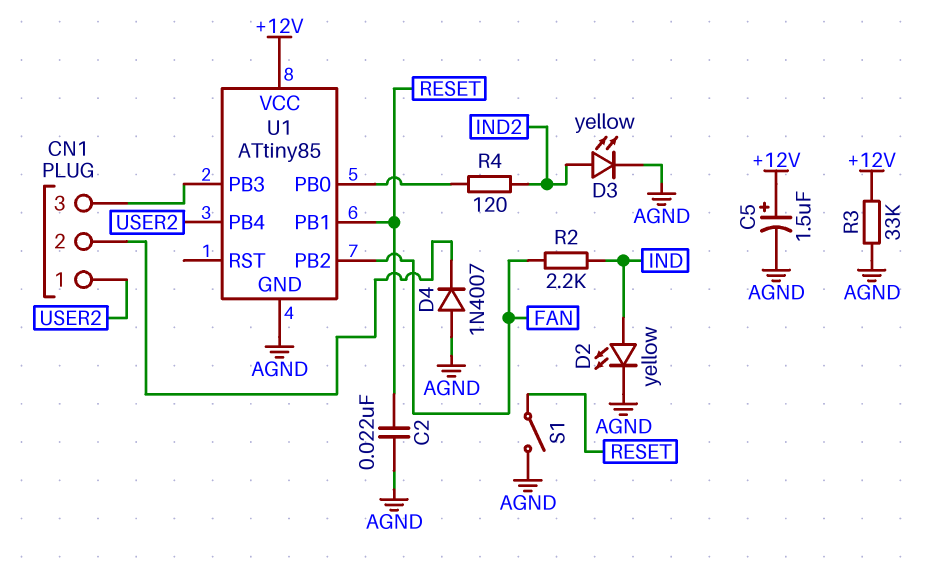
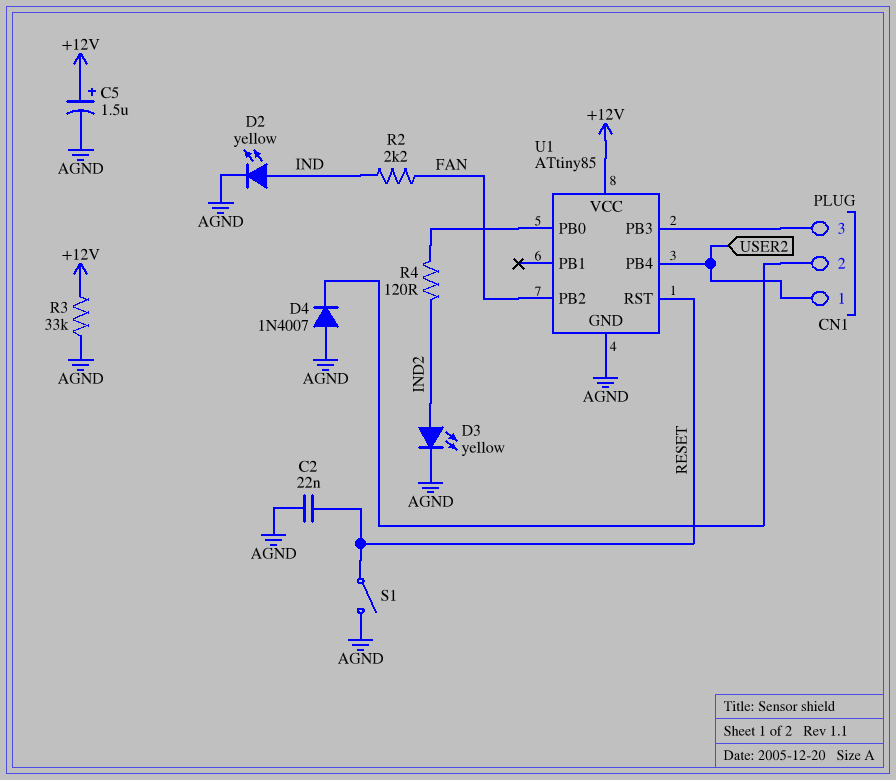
U1 pin PB1: RESET -> none
U1 pin RST: none -> RESET

